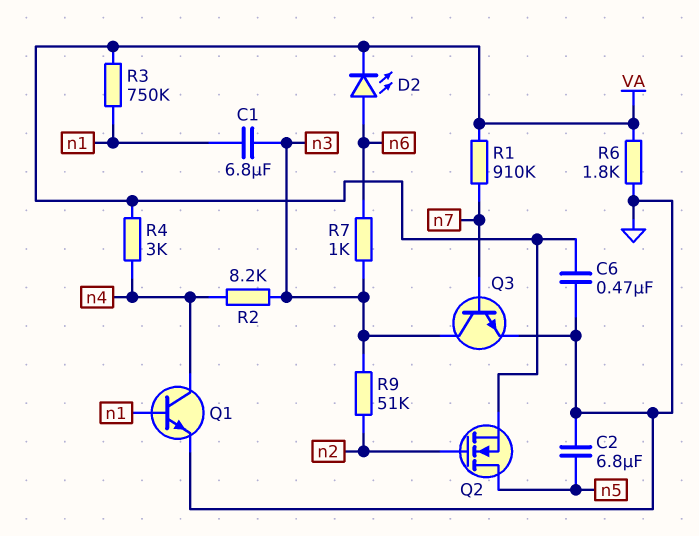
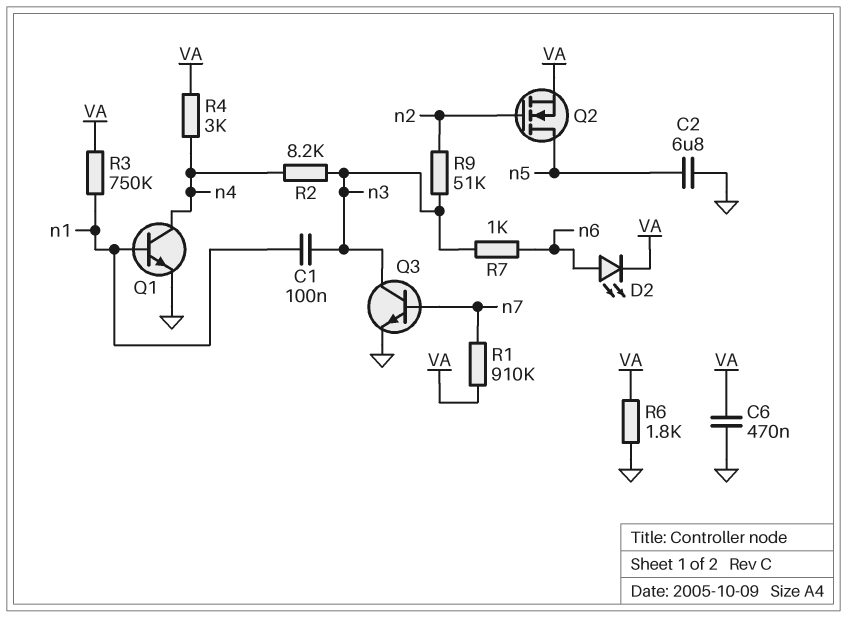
C1: 6.8uF (n1, n3) -> 100nF (n1, n3)

